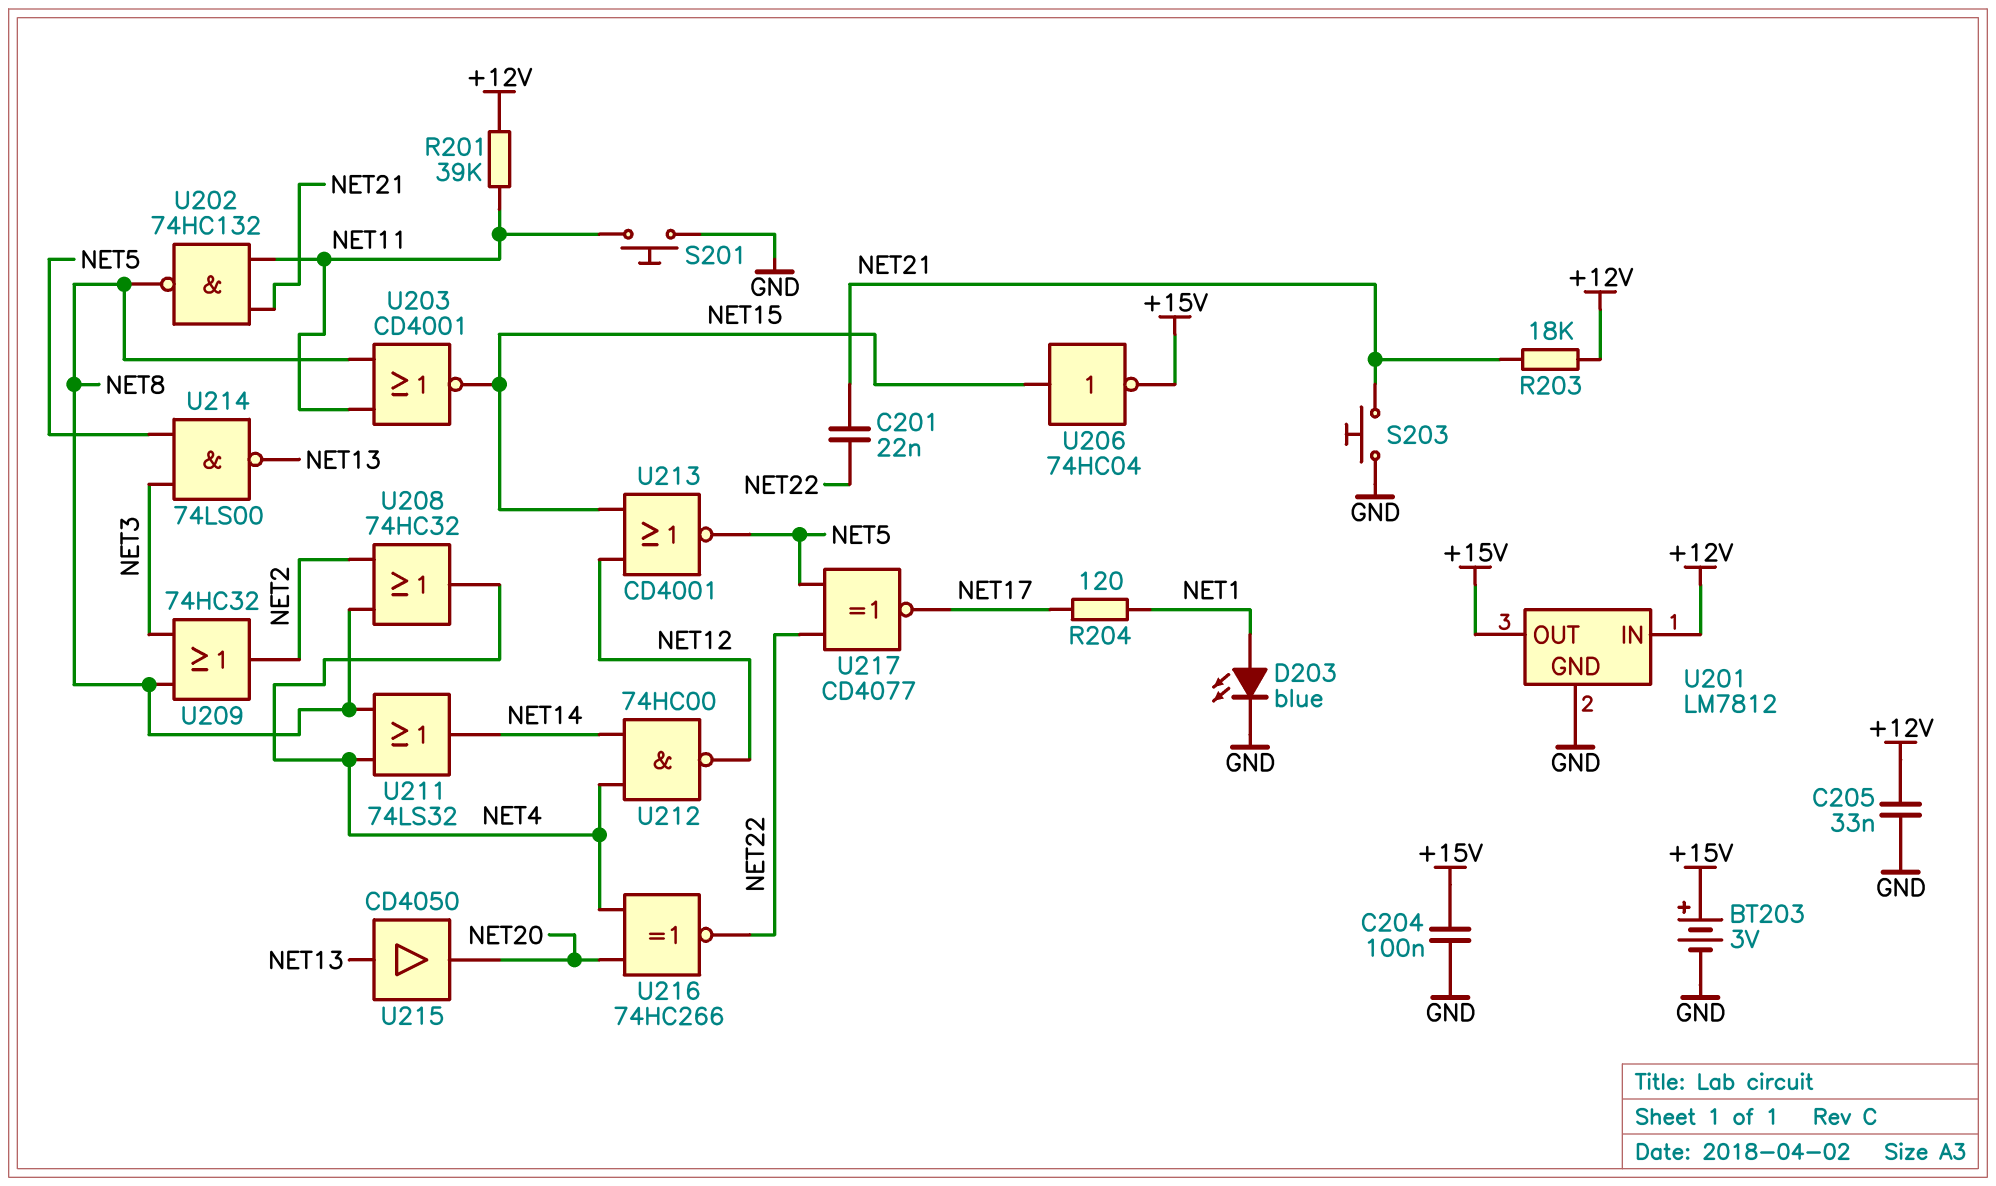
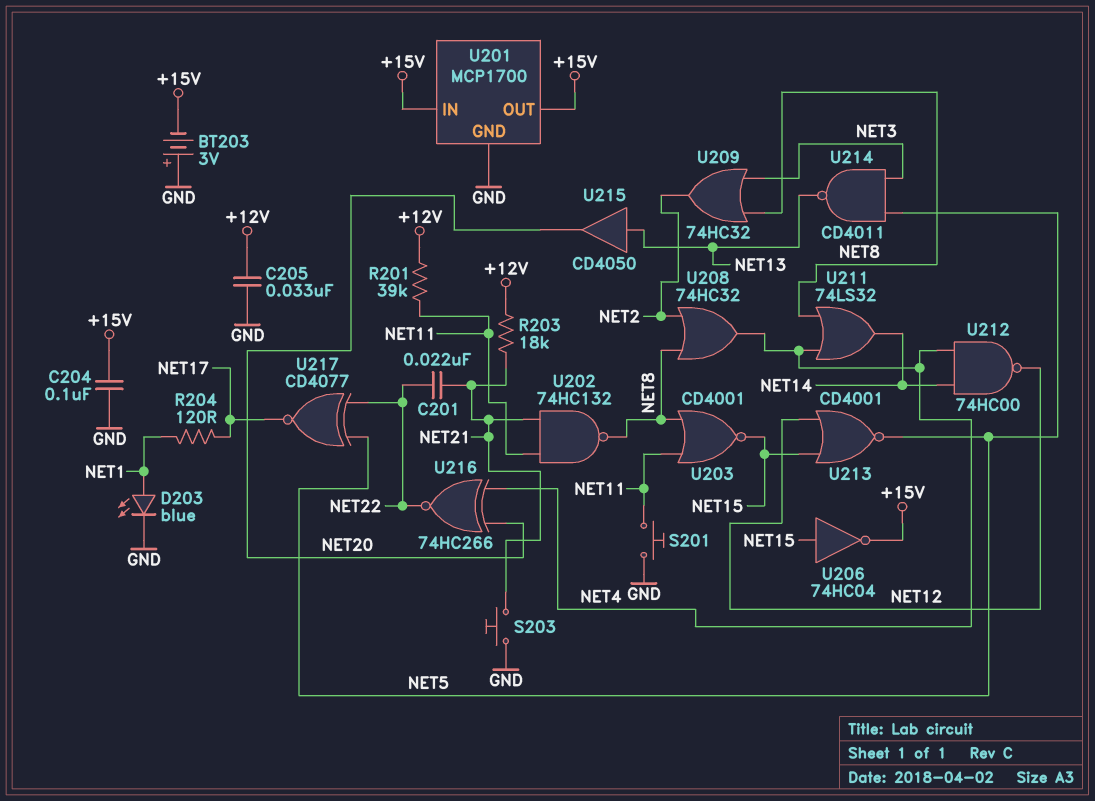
BT203: 3V (plus +15V, minus GND) -> 3V (plus GND, minus +15V)
U201: LM7812 -> MCP1700
U201 pin IN: +12V -> +15V
U214: NAND 74LS00 (in NET3, in NET5, out NET13) -> NAND CD4011 (in NET3, in NET5, out NET13)

